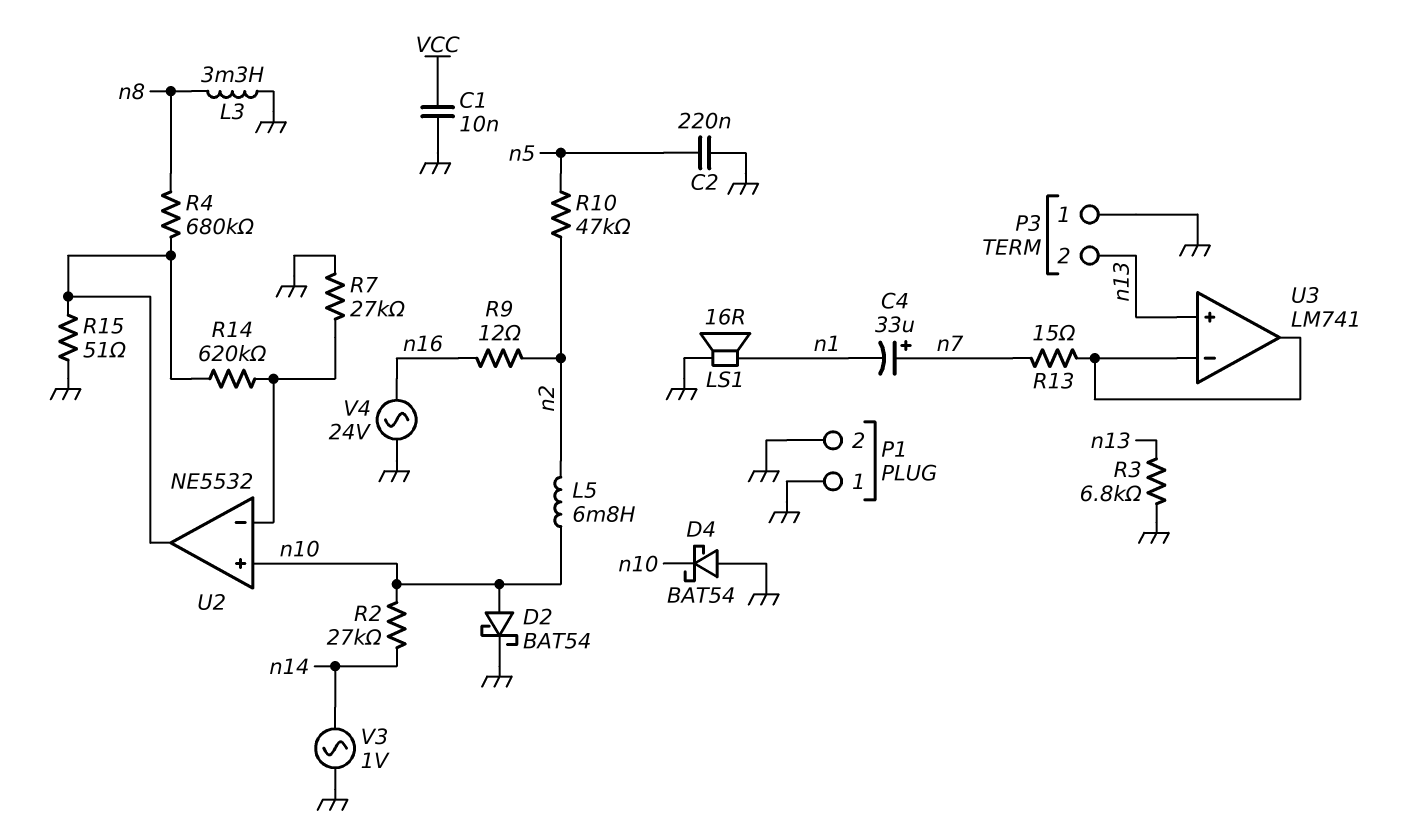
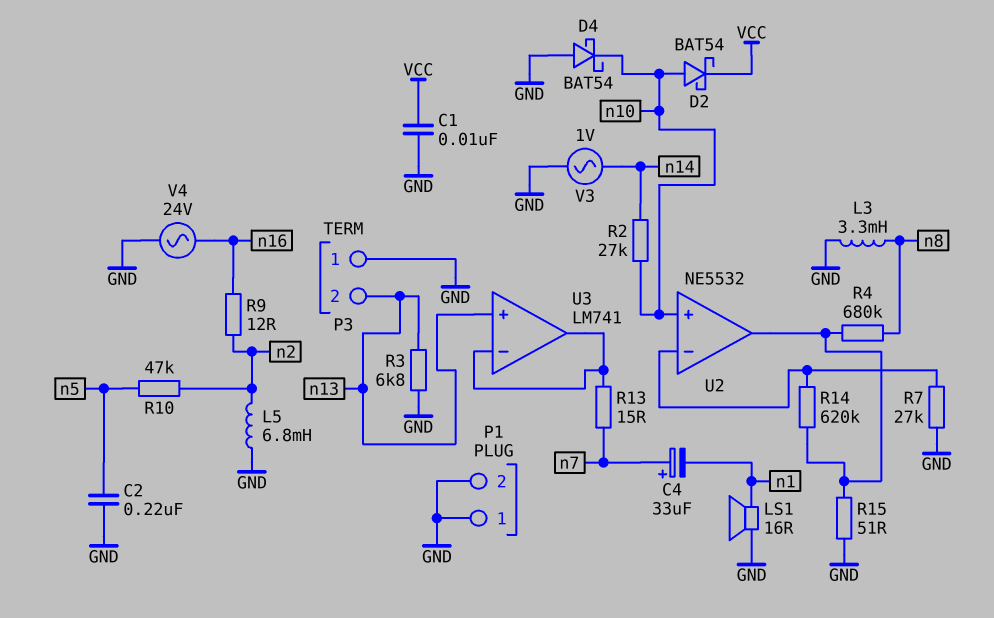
D2: schottky BAT54 (A n10, K GND) -> schottky BAT54 (A n10, K VCC)
L5: 6.8mH (n2, n10) -> 6.8mH (GND, n2)

